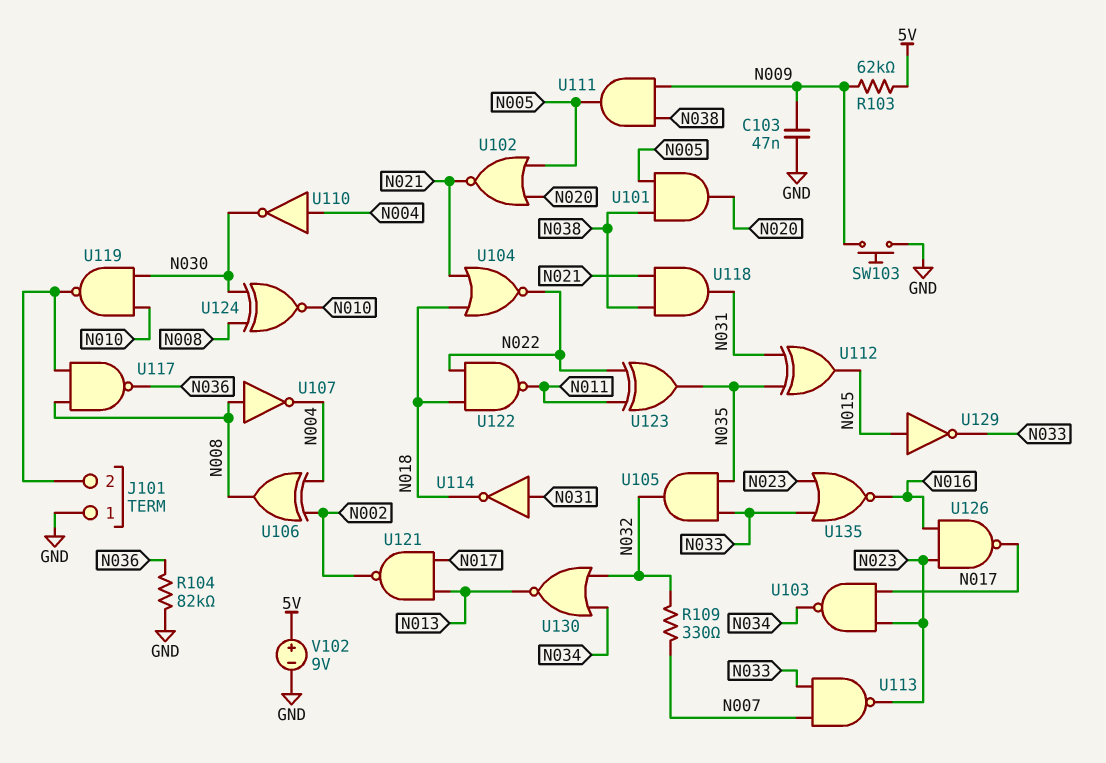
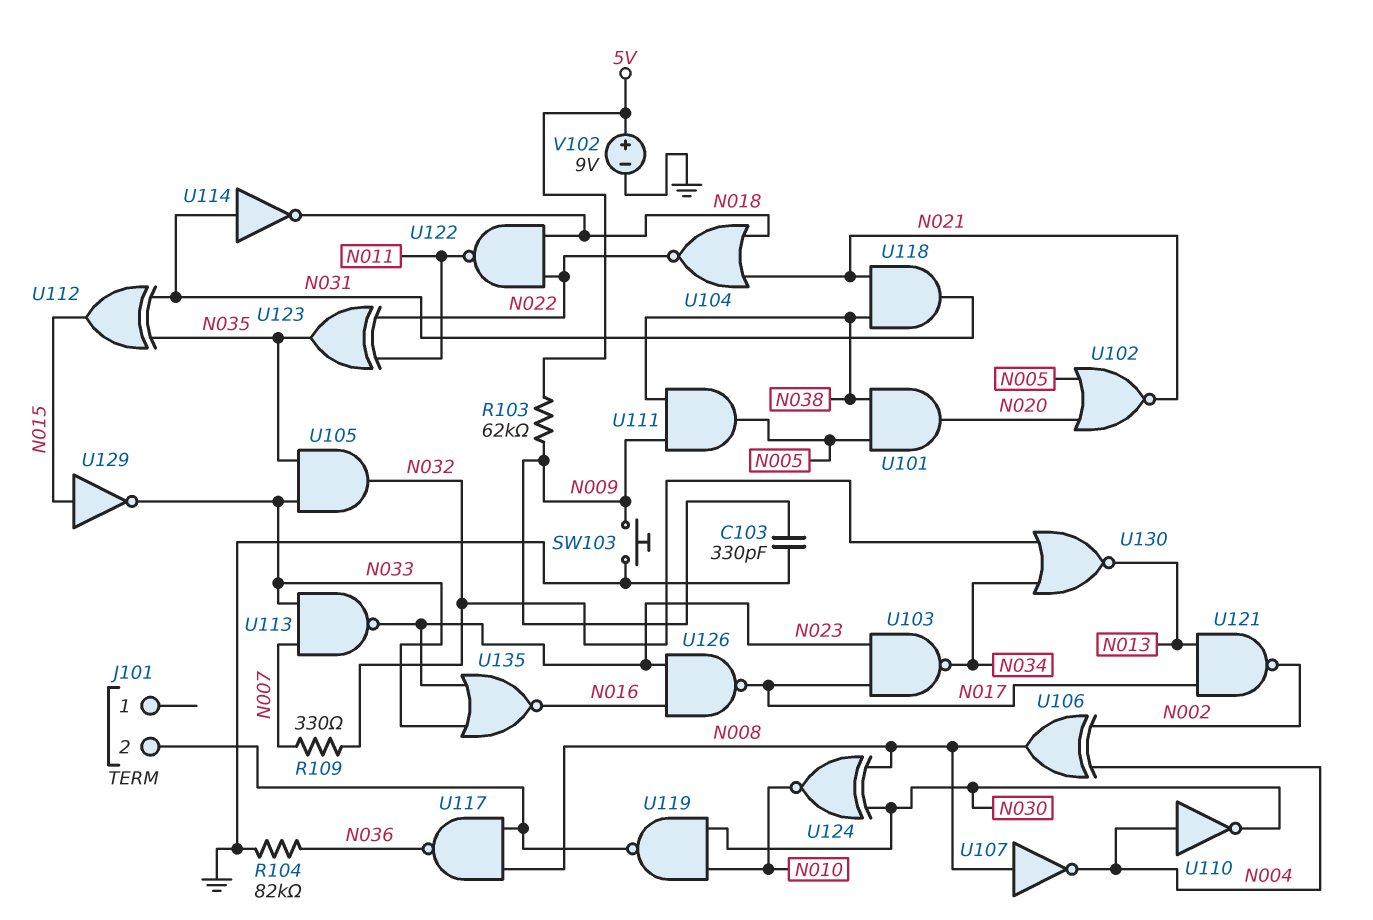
C103: 47nF (GND, N009) -> 330pF (GND, N009)
J101 pin 1: GND -> none

